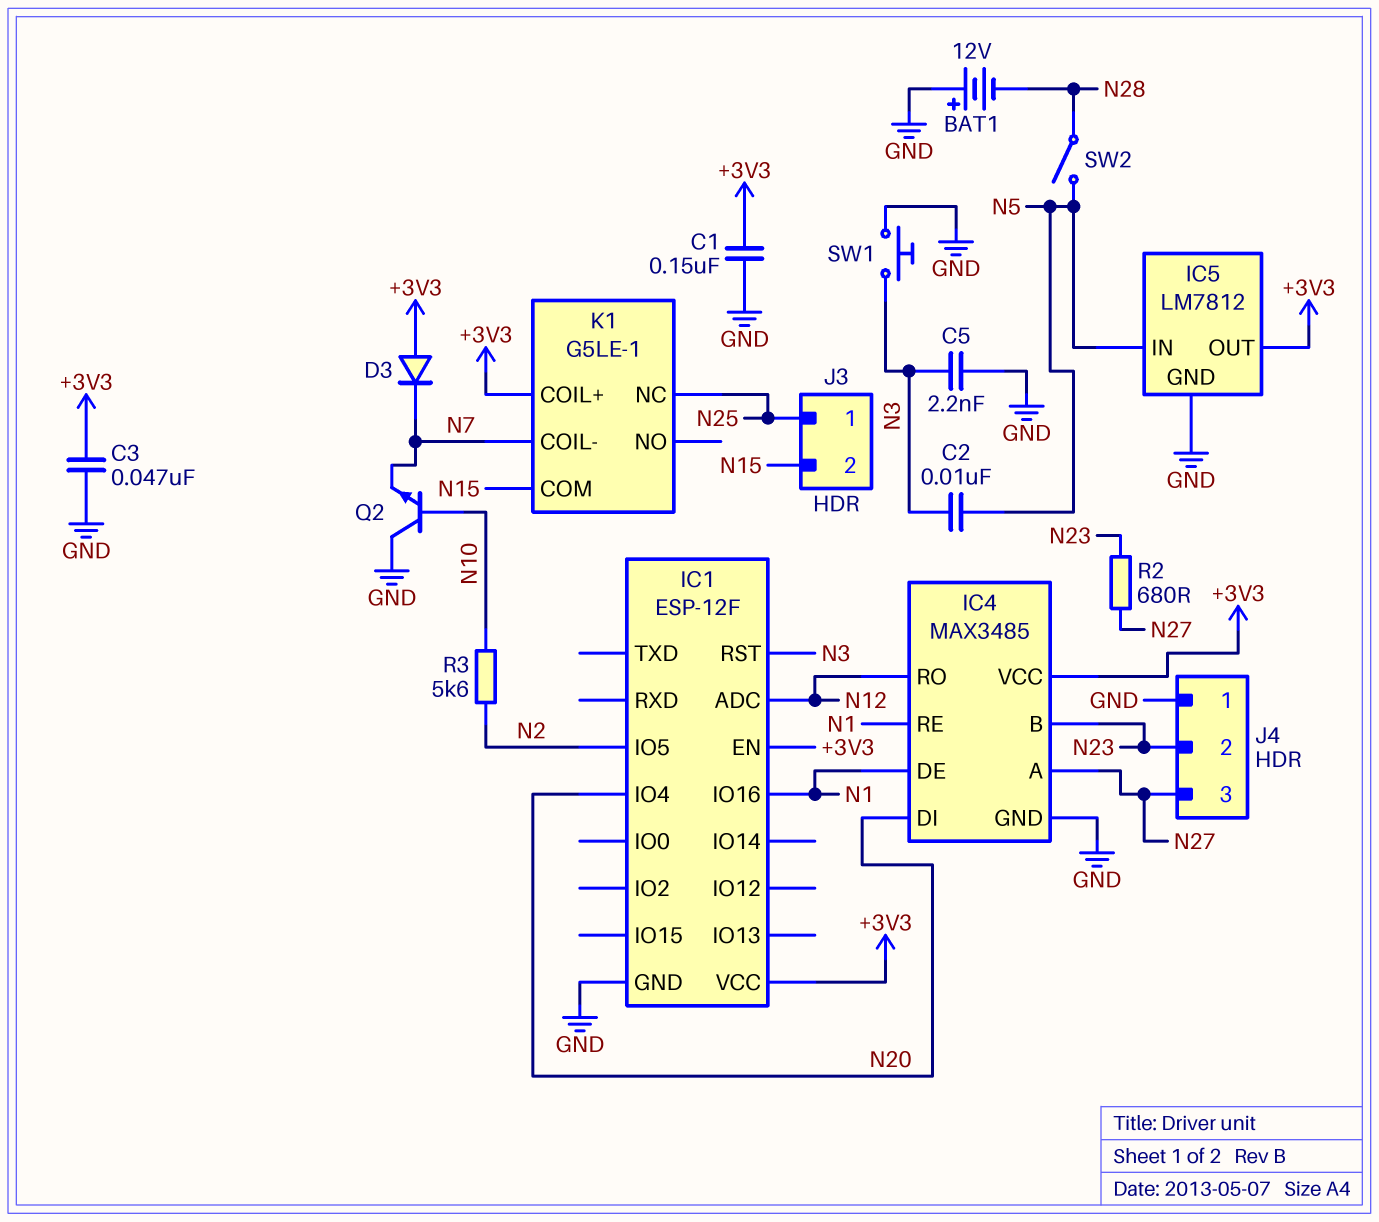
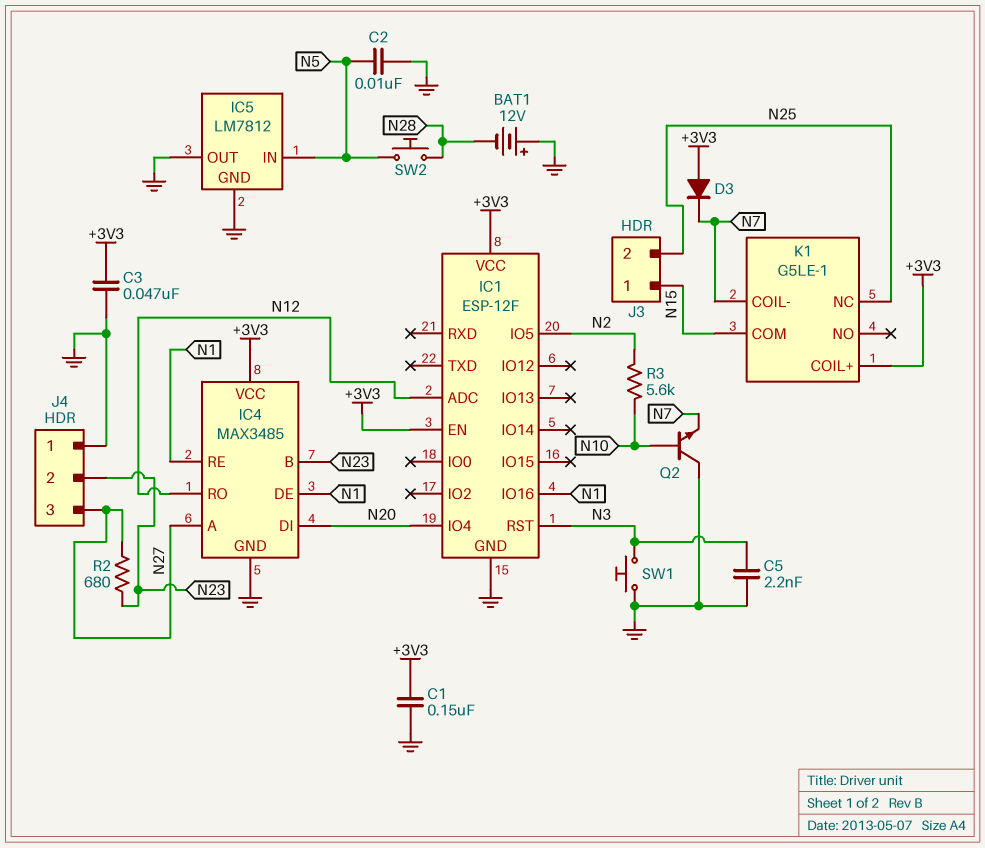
C2: 10nF (N3, N5) -> 10nF (GND, N5)
IC5 pin OUT: +3V3 -> GND
J3 pin 1: N25 -> N15
J3 pin 2: N15 -> N25
SW2: switch (N5, N28) -> button (N5, N28)

